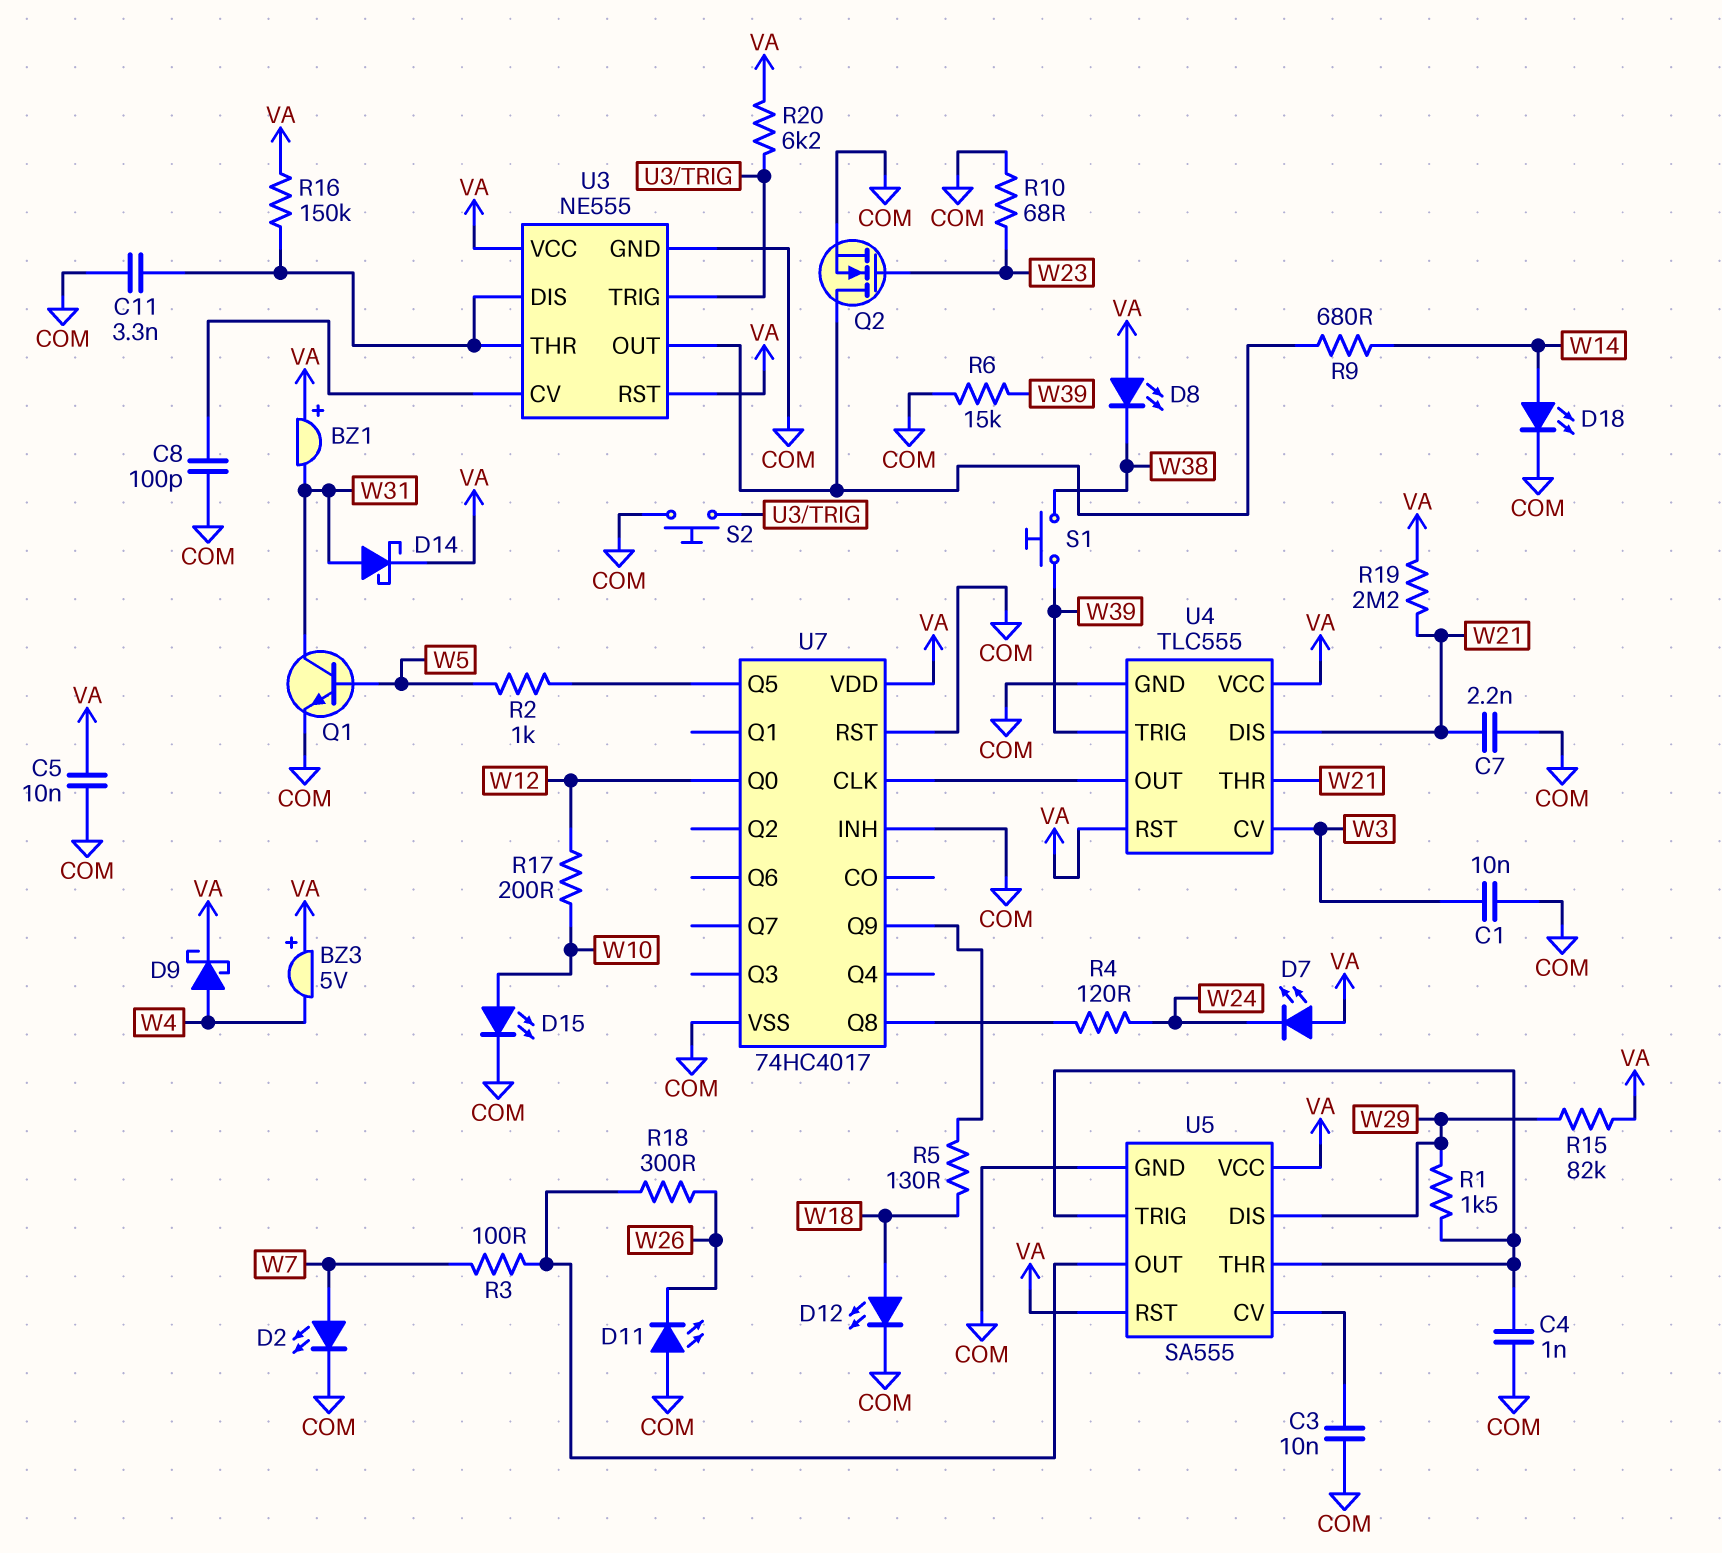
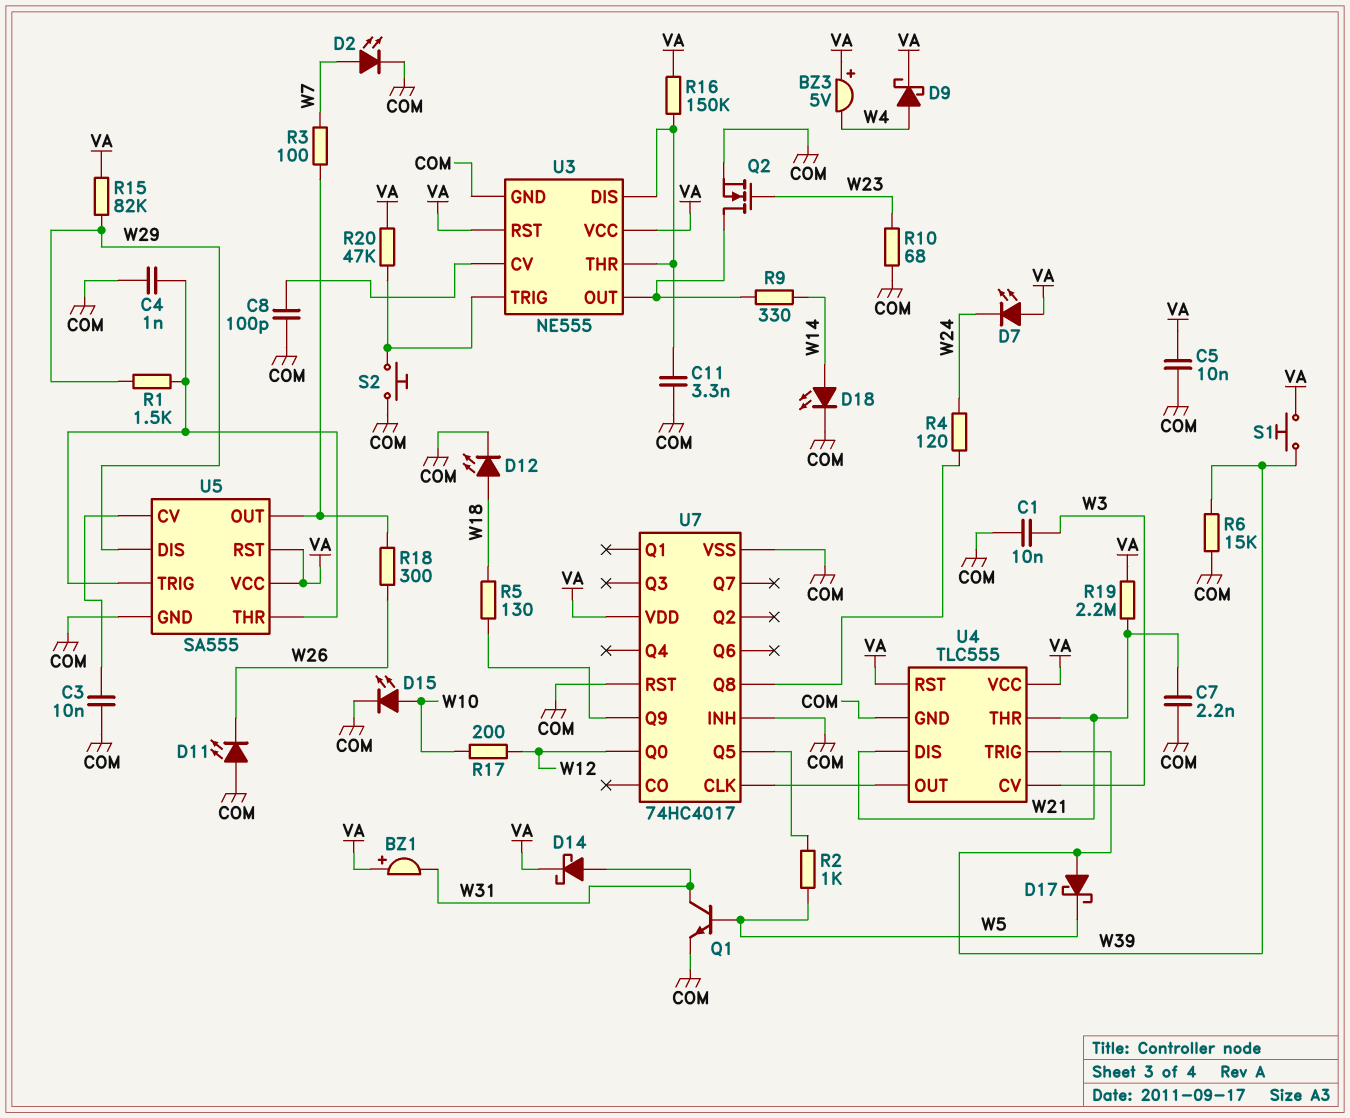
D8: LED (A VA, K W38) -> none
D17: none -> schottky (A W39, K W5)
R9: 680 (U3/OUT, W14) -> 330 (U3/OUT, W14)
R20: 6.2k (U3/TRIG, VA) -> 47k (U3/TRIG, VA)
S1: button (W38, W39) -> button (VA, W39)

